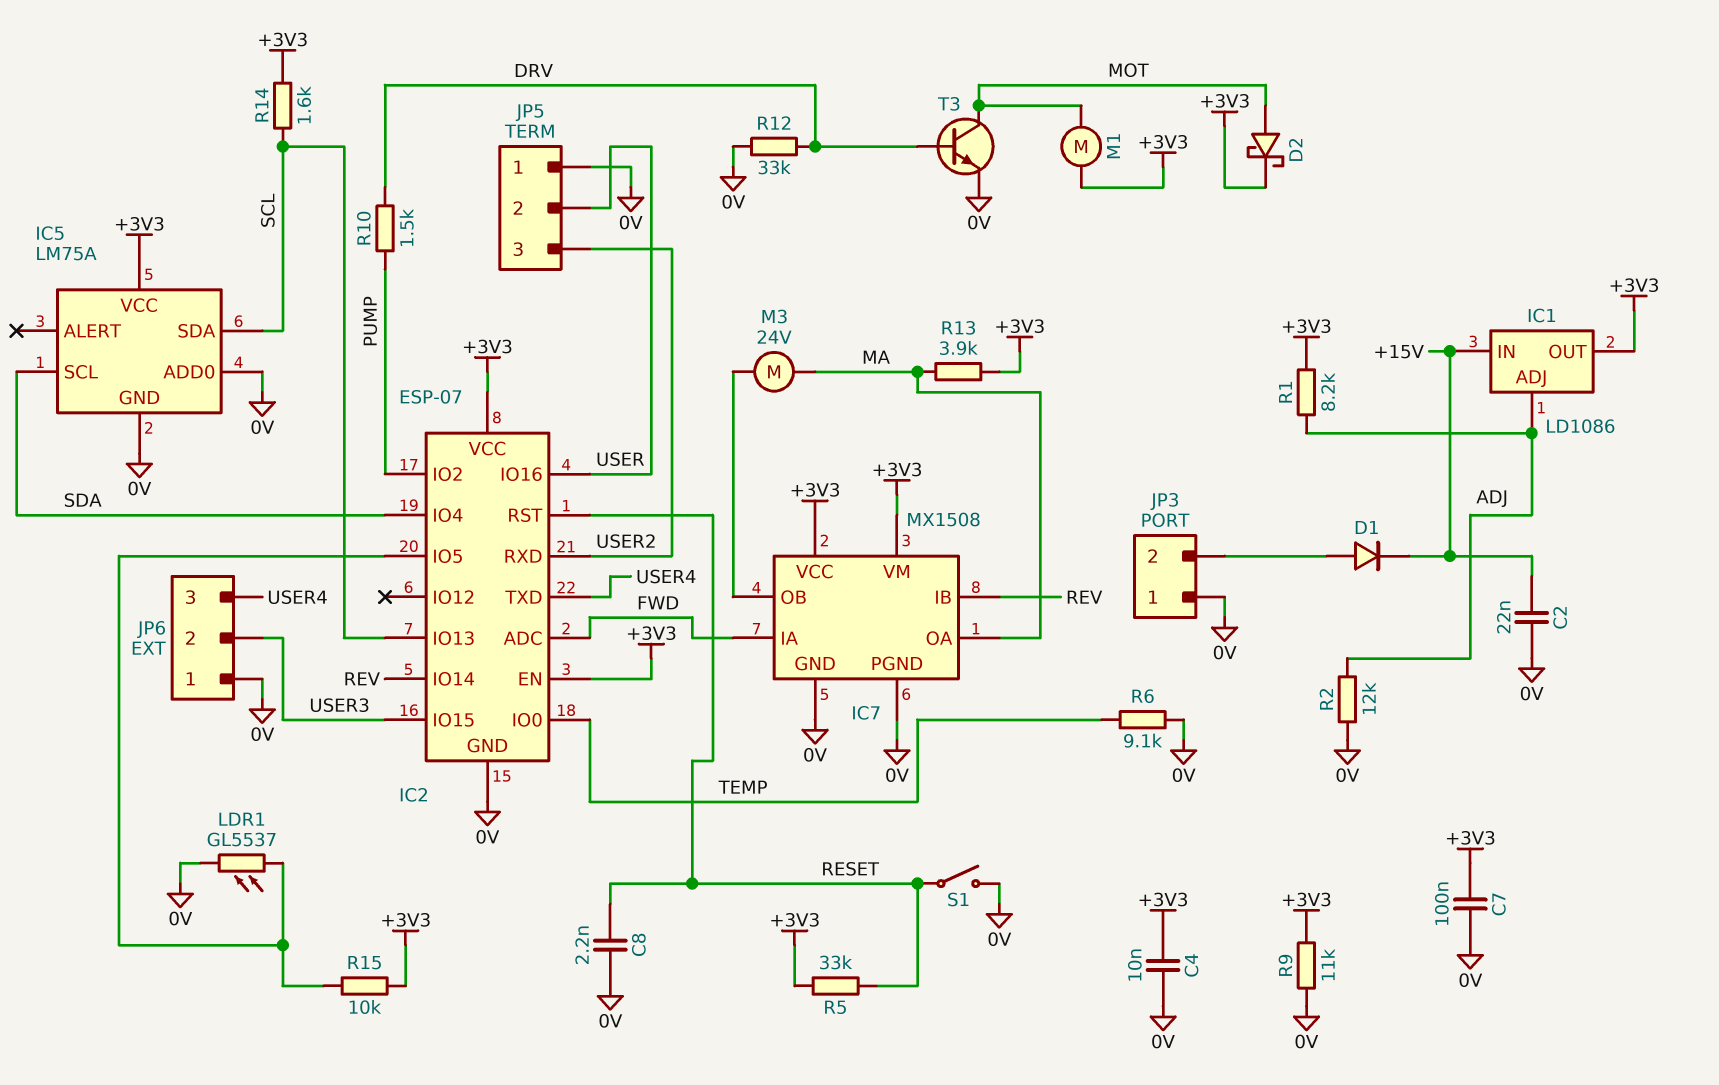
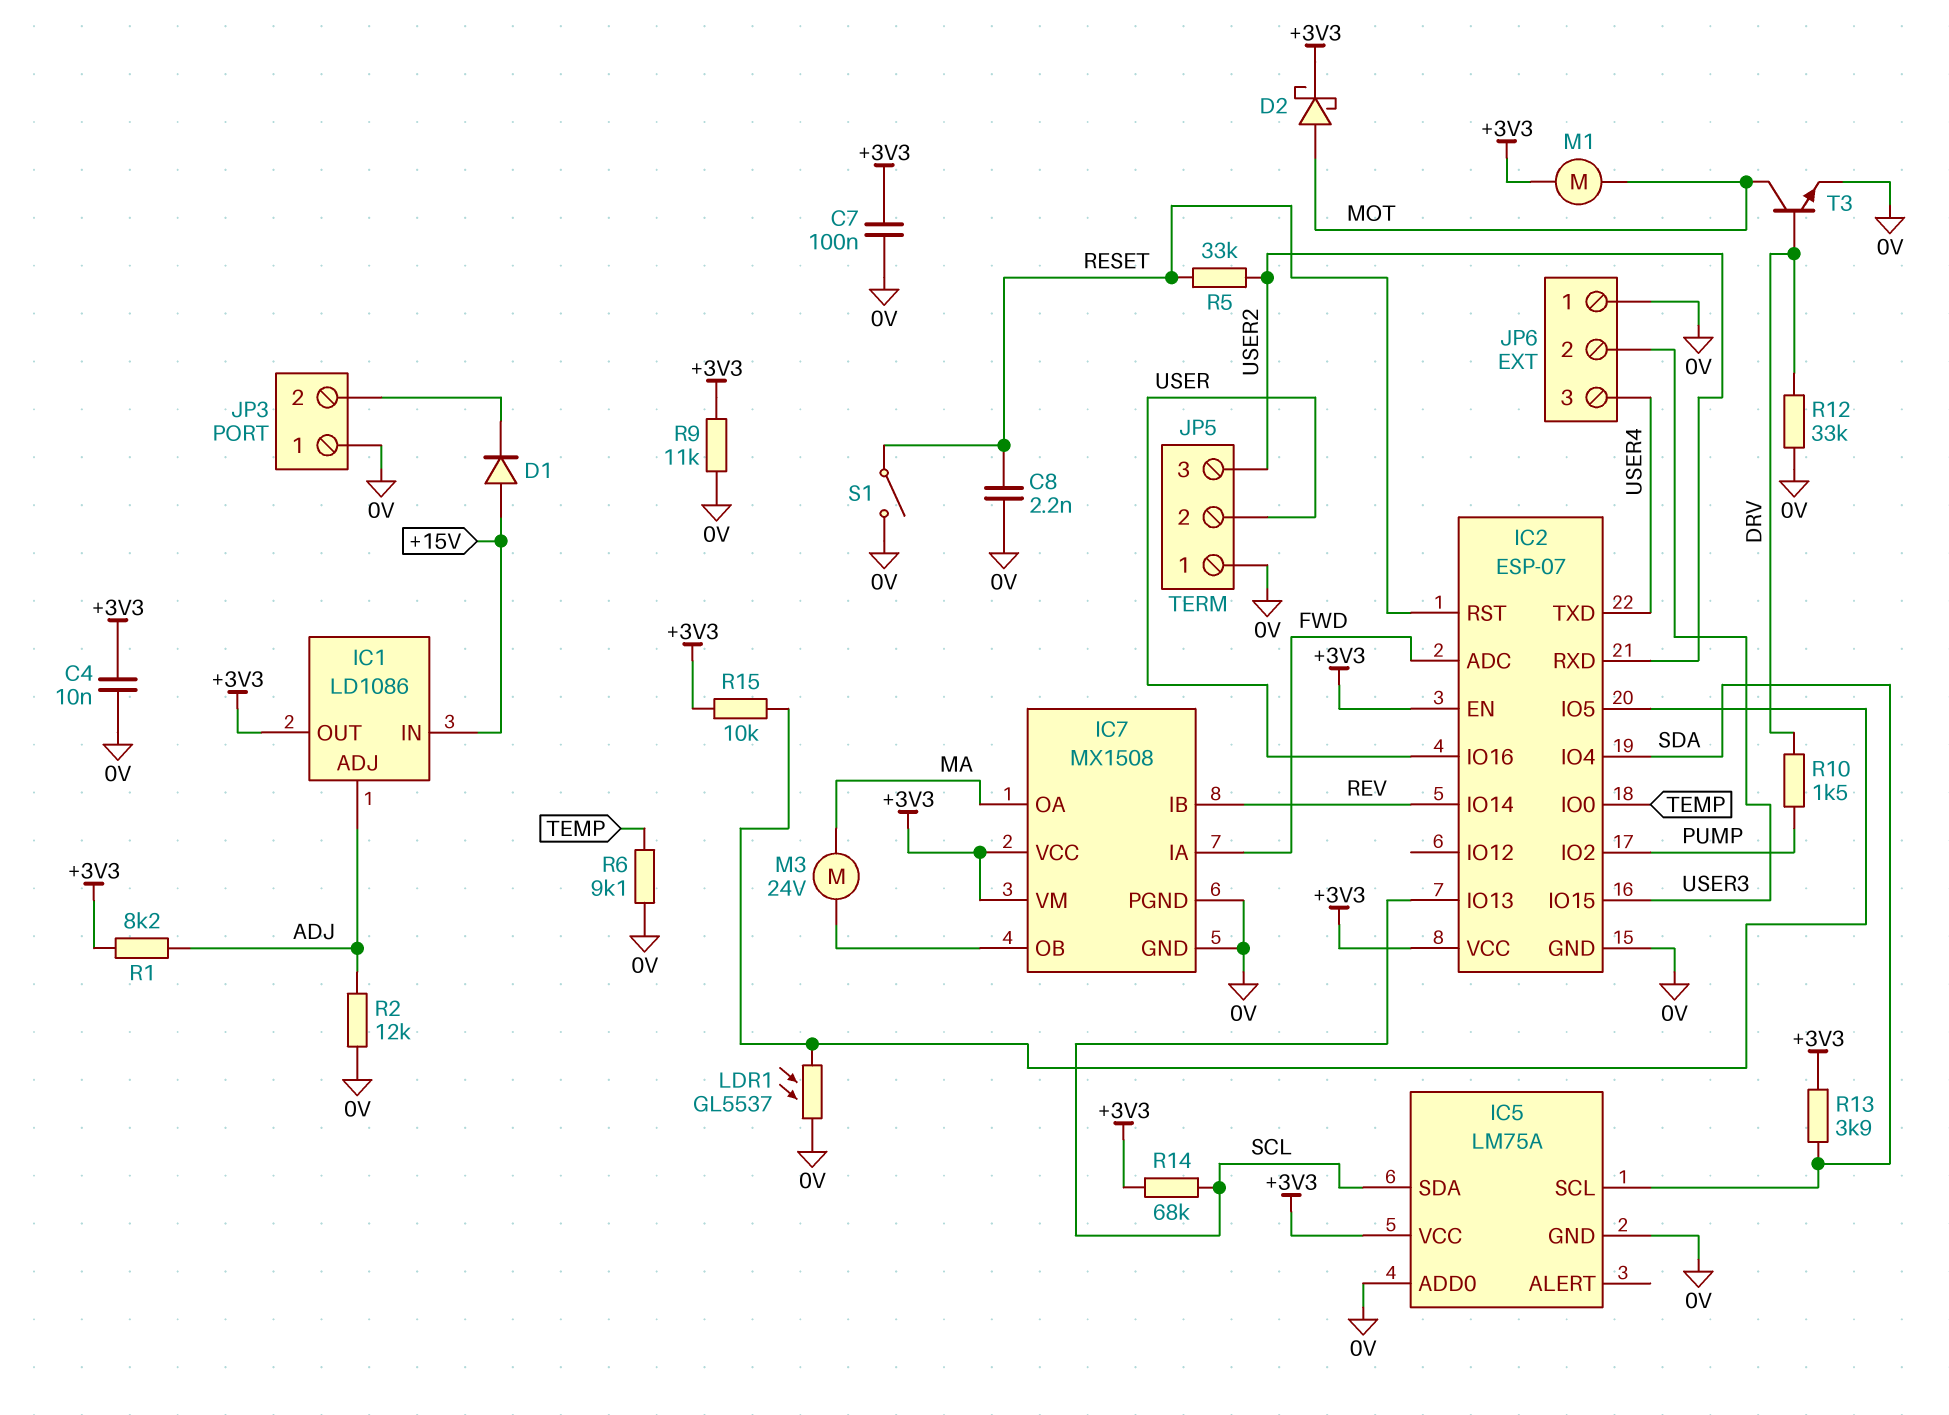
C2: 22nF (+15V, 0V) -> none
D1: diode (A JP3/2, K +15V) -> diode (A +15V, K JP3/2)
R5: 33k (+3V3, RESET) -> 33k (RESET, USER2)
R13: 3.9k (+3V3, MA) -> 3.9k (+3V3, SDA)
R14: 1.6k (+3V3, SCL) -> 68k (+3V3, SCL)

